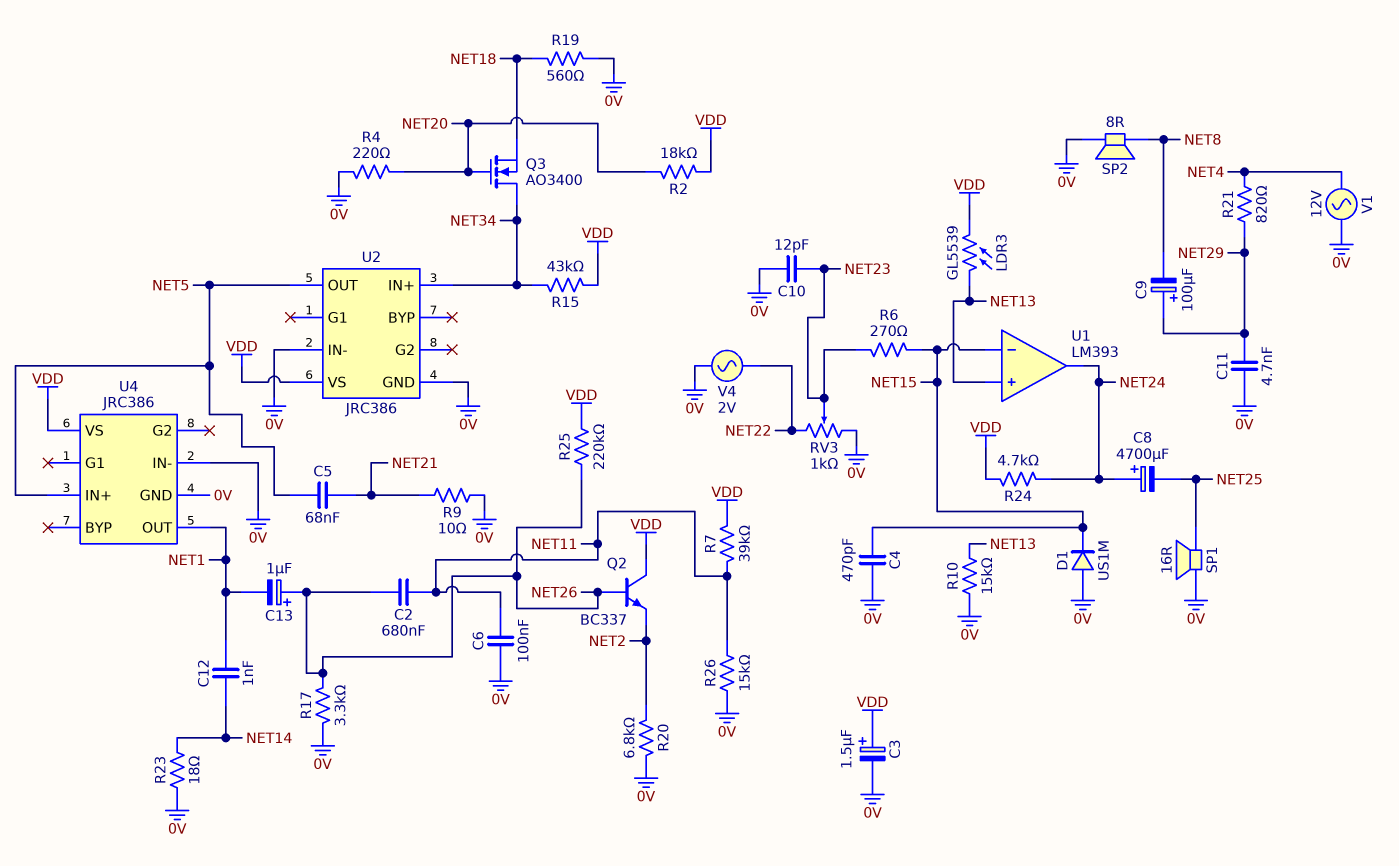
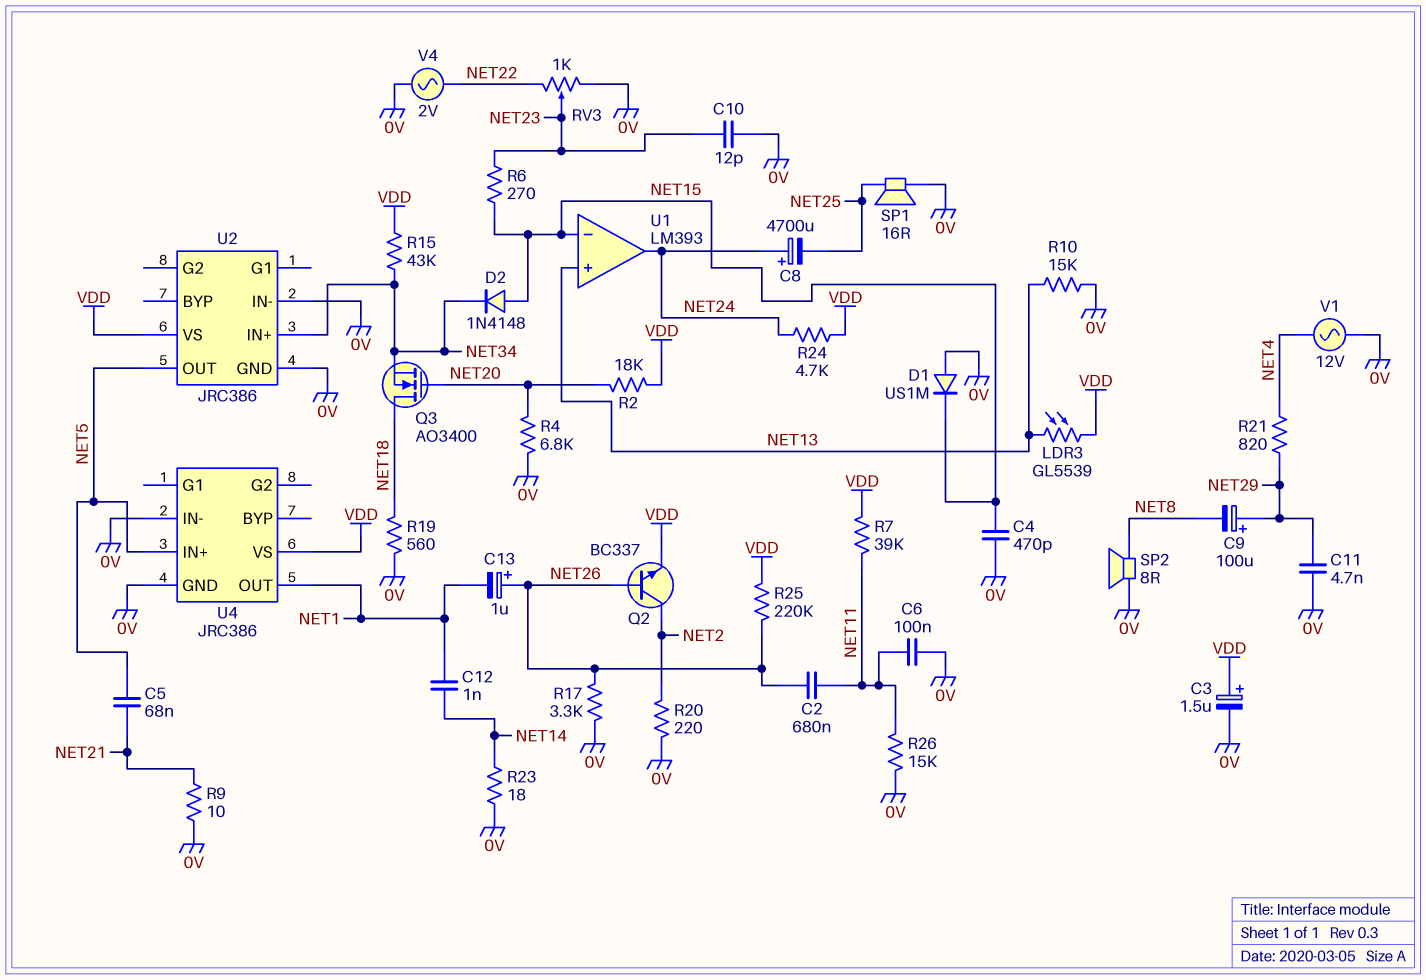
D2: none -> diode 1N4148 (A NET15, K NET34)
Q2: NPN BC337 (B NET26, C VDD, E NET2) -> NPN BC337 (B NET26, C NET2, E VDD)
Q3: NMOS AO3400 (G NET20, D NET34, S NET18) -> NMOS AO3400 (G NET20, D NET18, S NET34)
R4: 220 (0V, NET20) -> 6.8k (0V, NET20)
R20: 6.8k (0V, NET2) -> 220 (0V, NET2)

